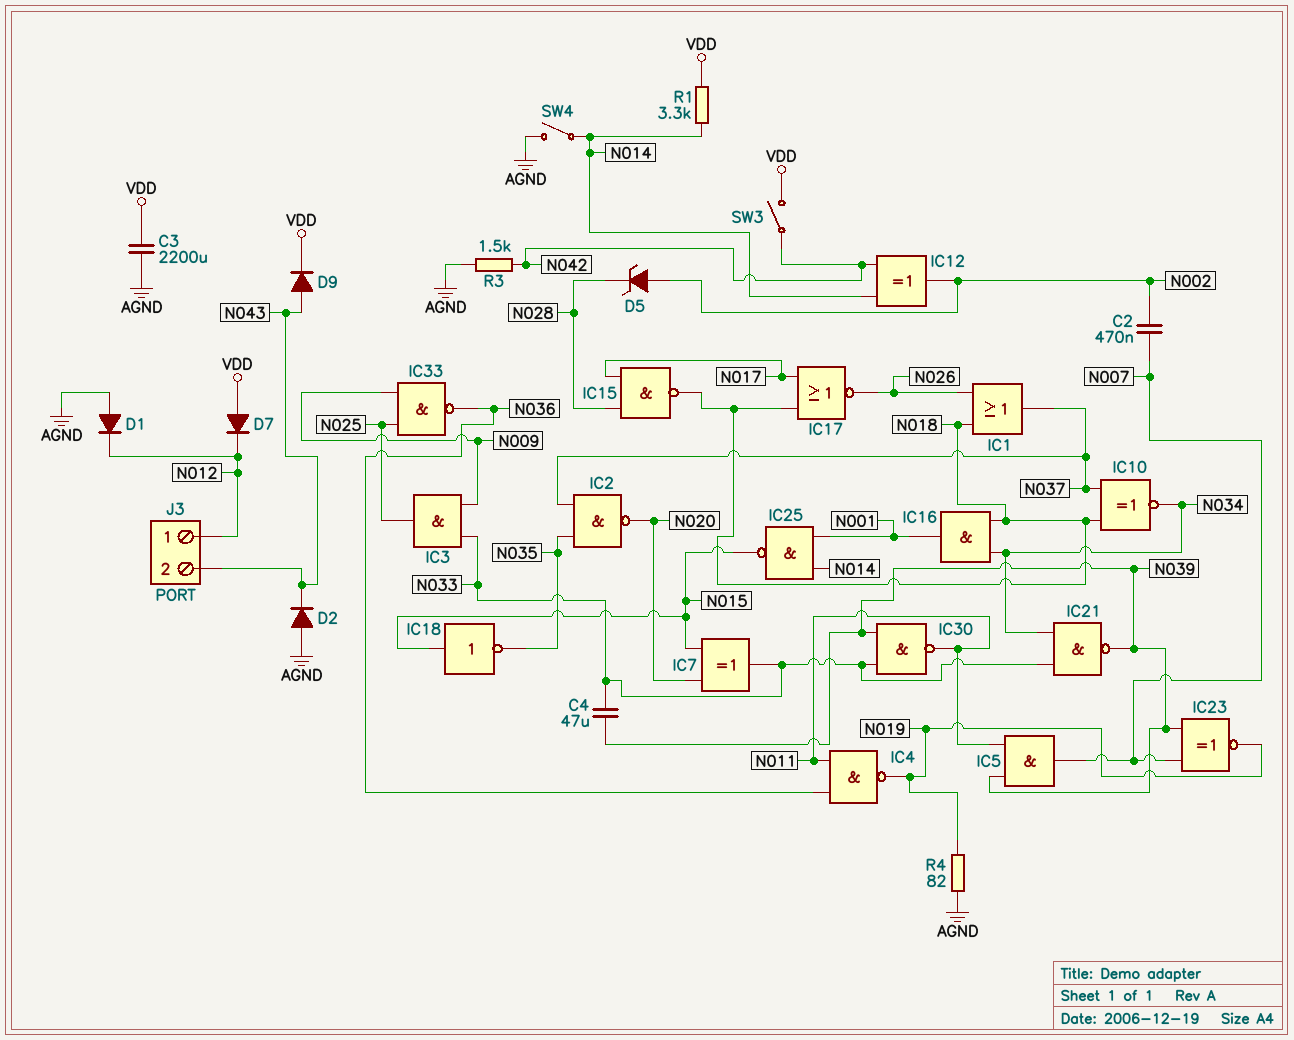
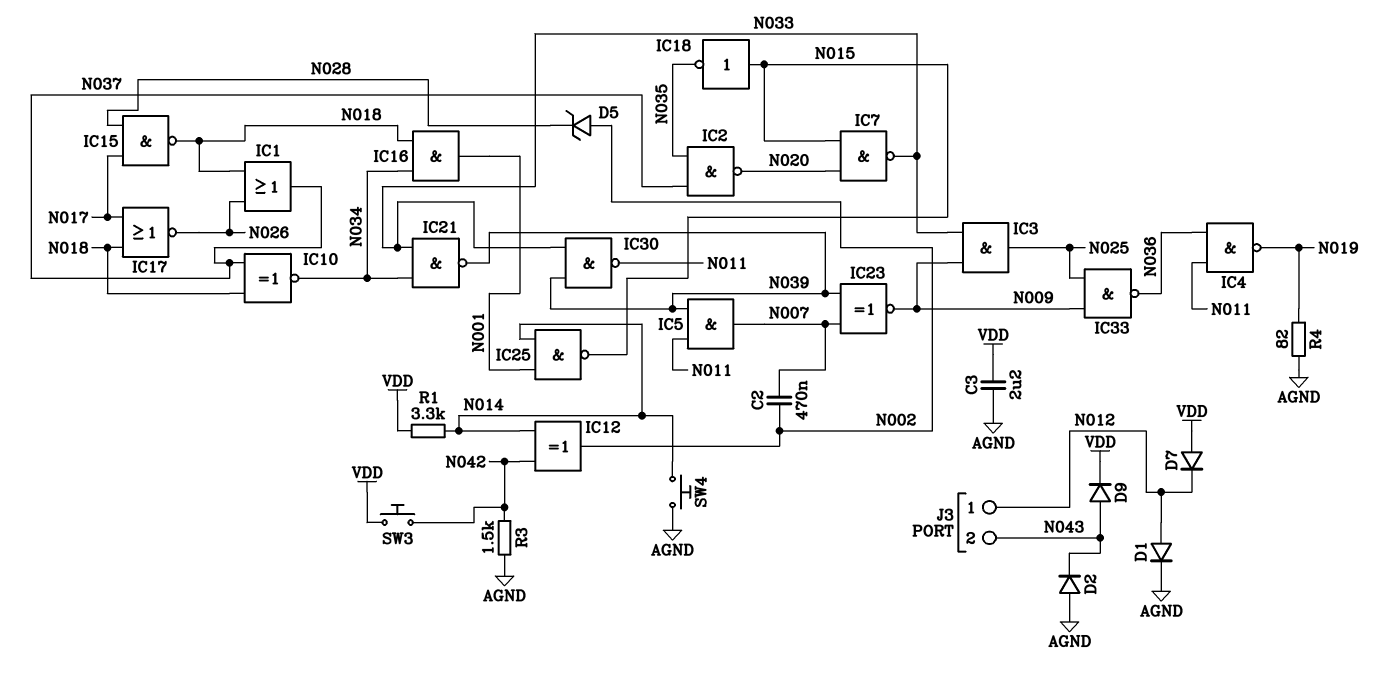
C3: 2200uF (AGND, VDD) -> 2.2uF (AGND, VDD)
C4: 47uF (N033, N039) -> none
D1: diode (A AGND, K N012) -> diode (A N012, K AGND)
IC7: XOR (in N015, in N020, out N033) -> NAND (in N015, in N020, out N033)
IC23: XNOR (in N007, in N039, out N019) -> XNOR (in N007, in N039, out N009)
SW3: switch (N042, VDD) -> button (N042, VDD)
SW4: switch (AGND, N014) -> button (AGND, N014)

